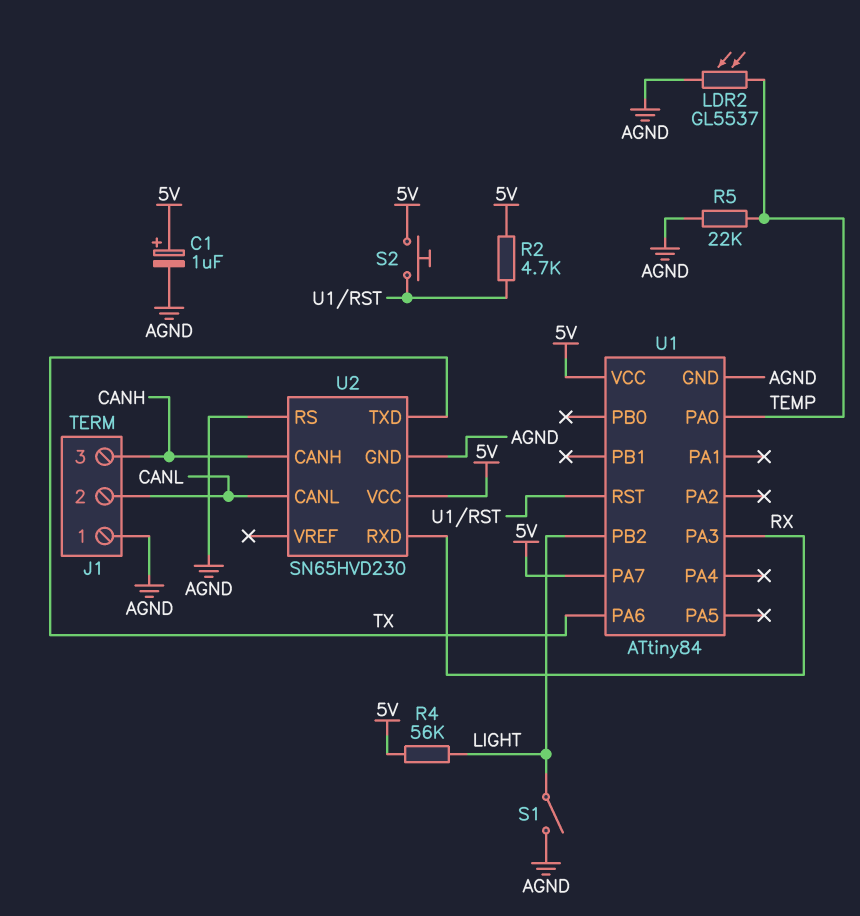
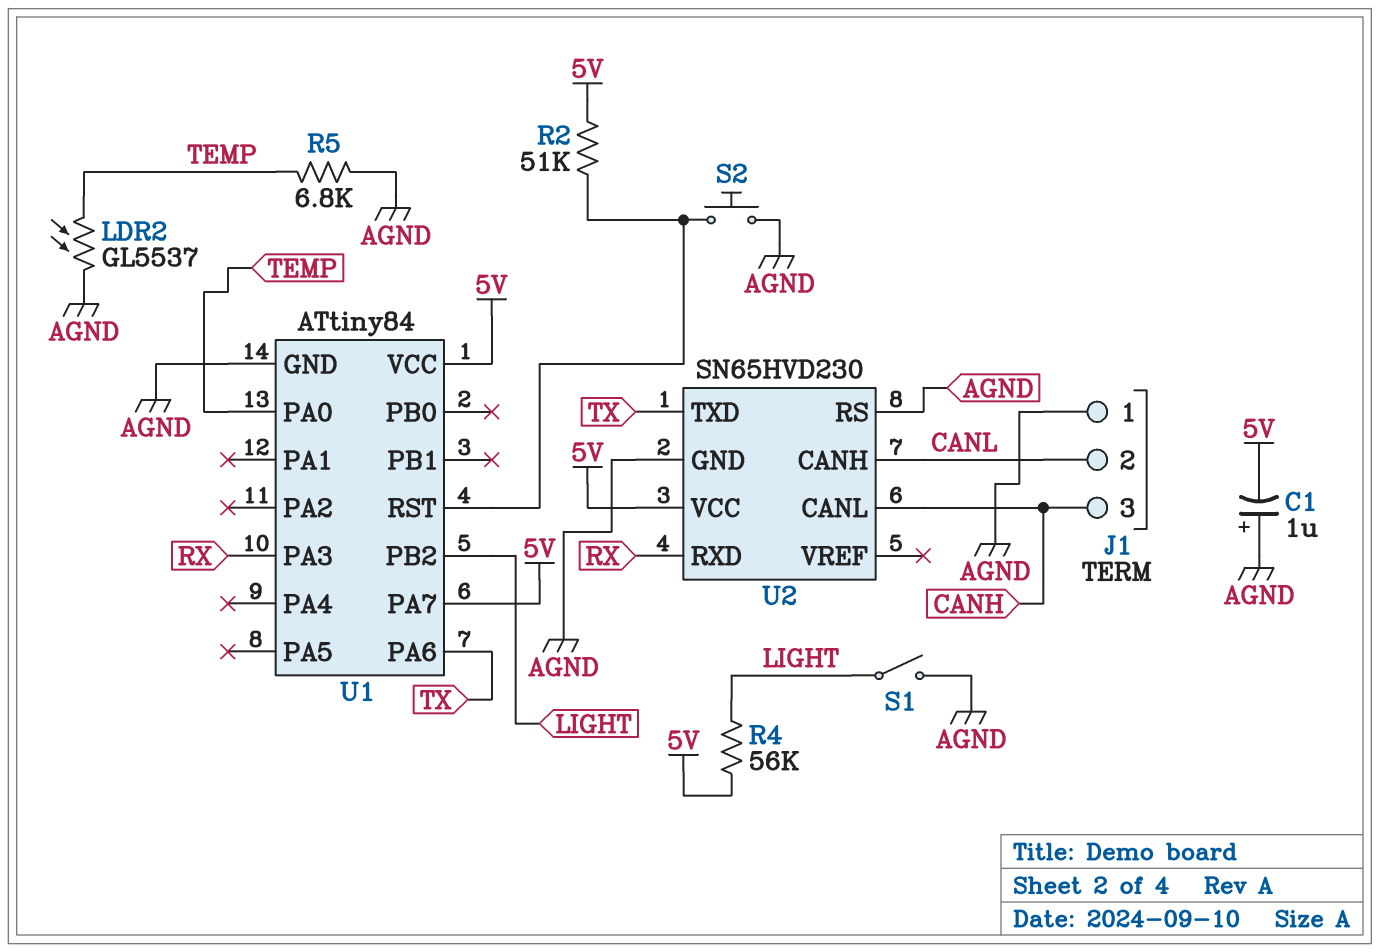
C1: 1uF (plus 5V, minus AGND) -> 1uF (plus AGND, minus 5V)
R2: 4.7k (5V, U1/RST) -> 51k (5V, U1/RST)
R5: 22k (AGND, TEMP) -> 6.8k (AGND, TEMP)
S2: button (5V, U1/RST) -> button (AGND, U1/RST)
U2 pin CANH: CANH -> CANL
U2 pin CANL: CANL -> CANH

